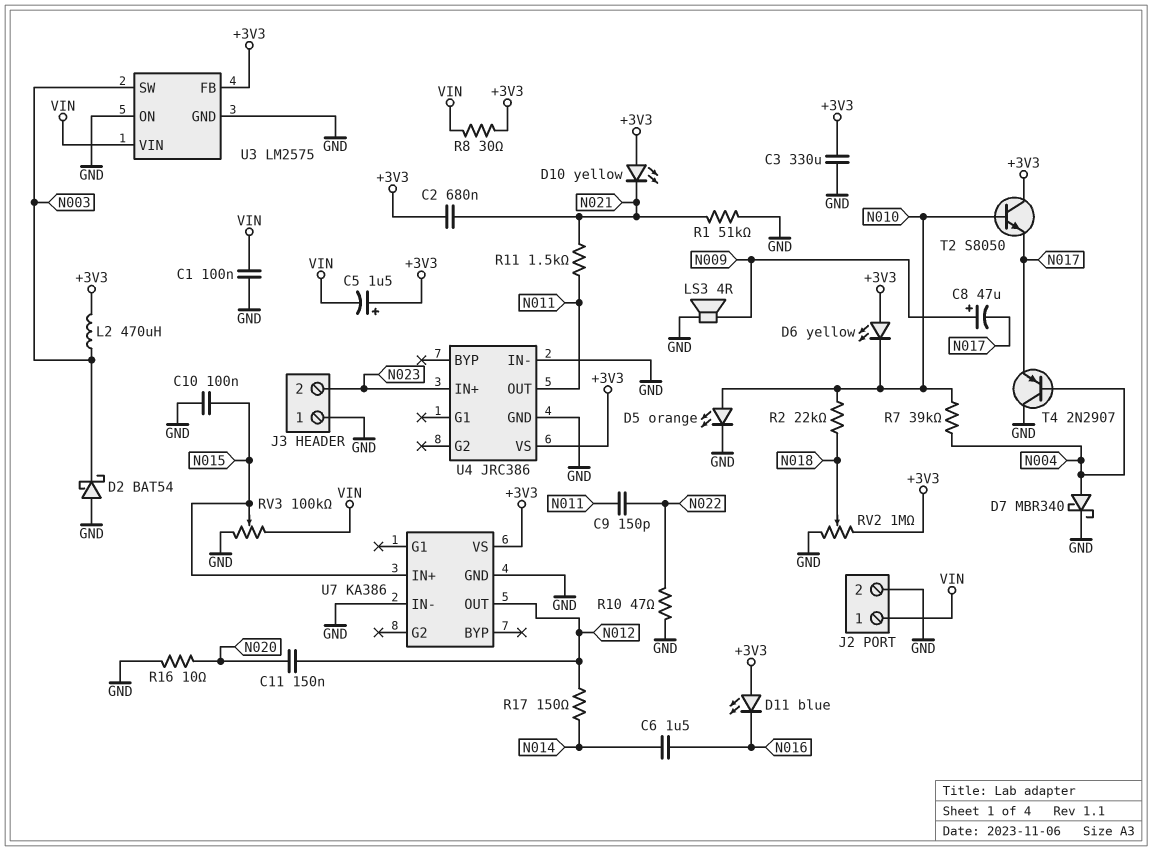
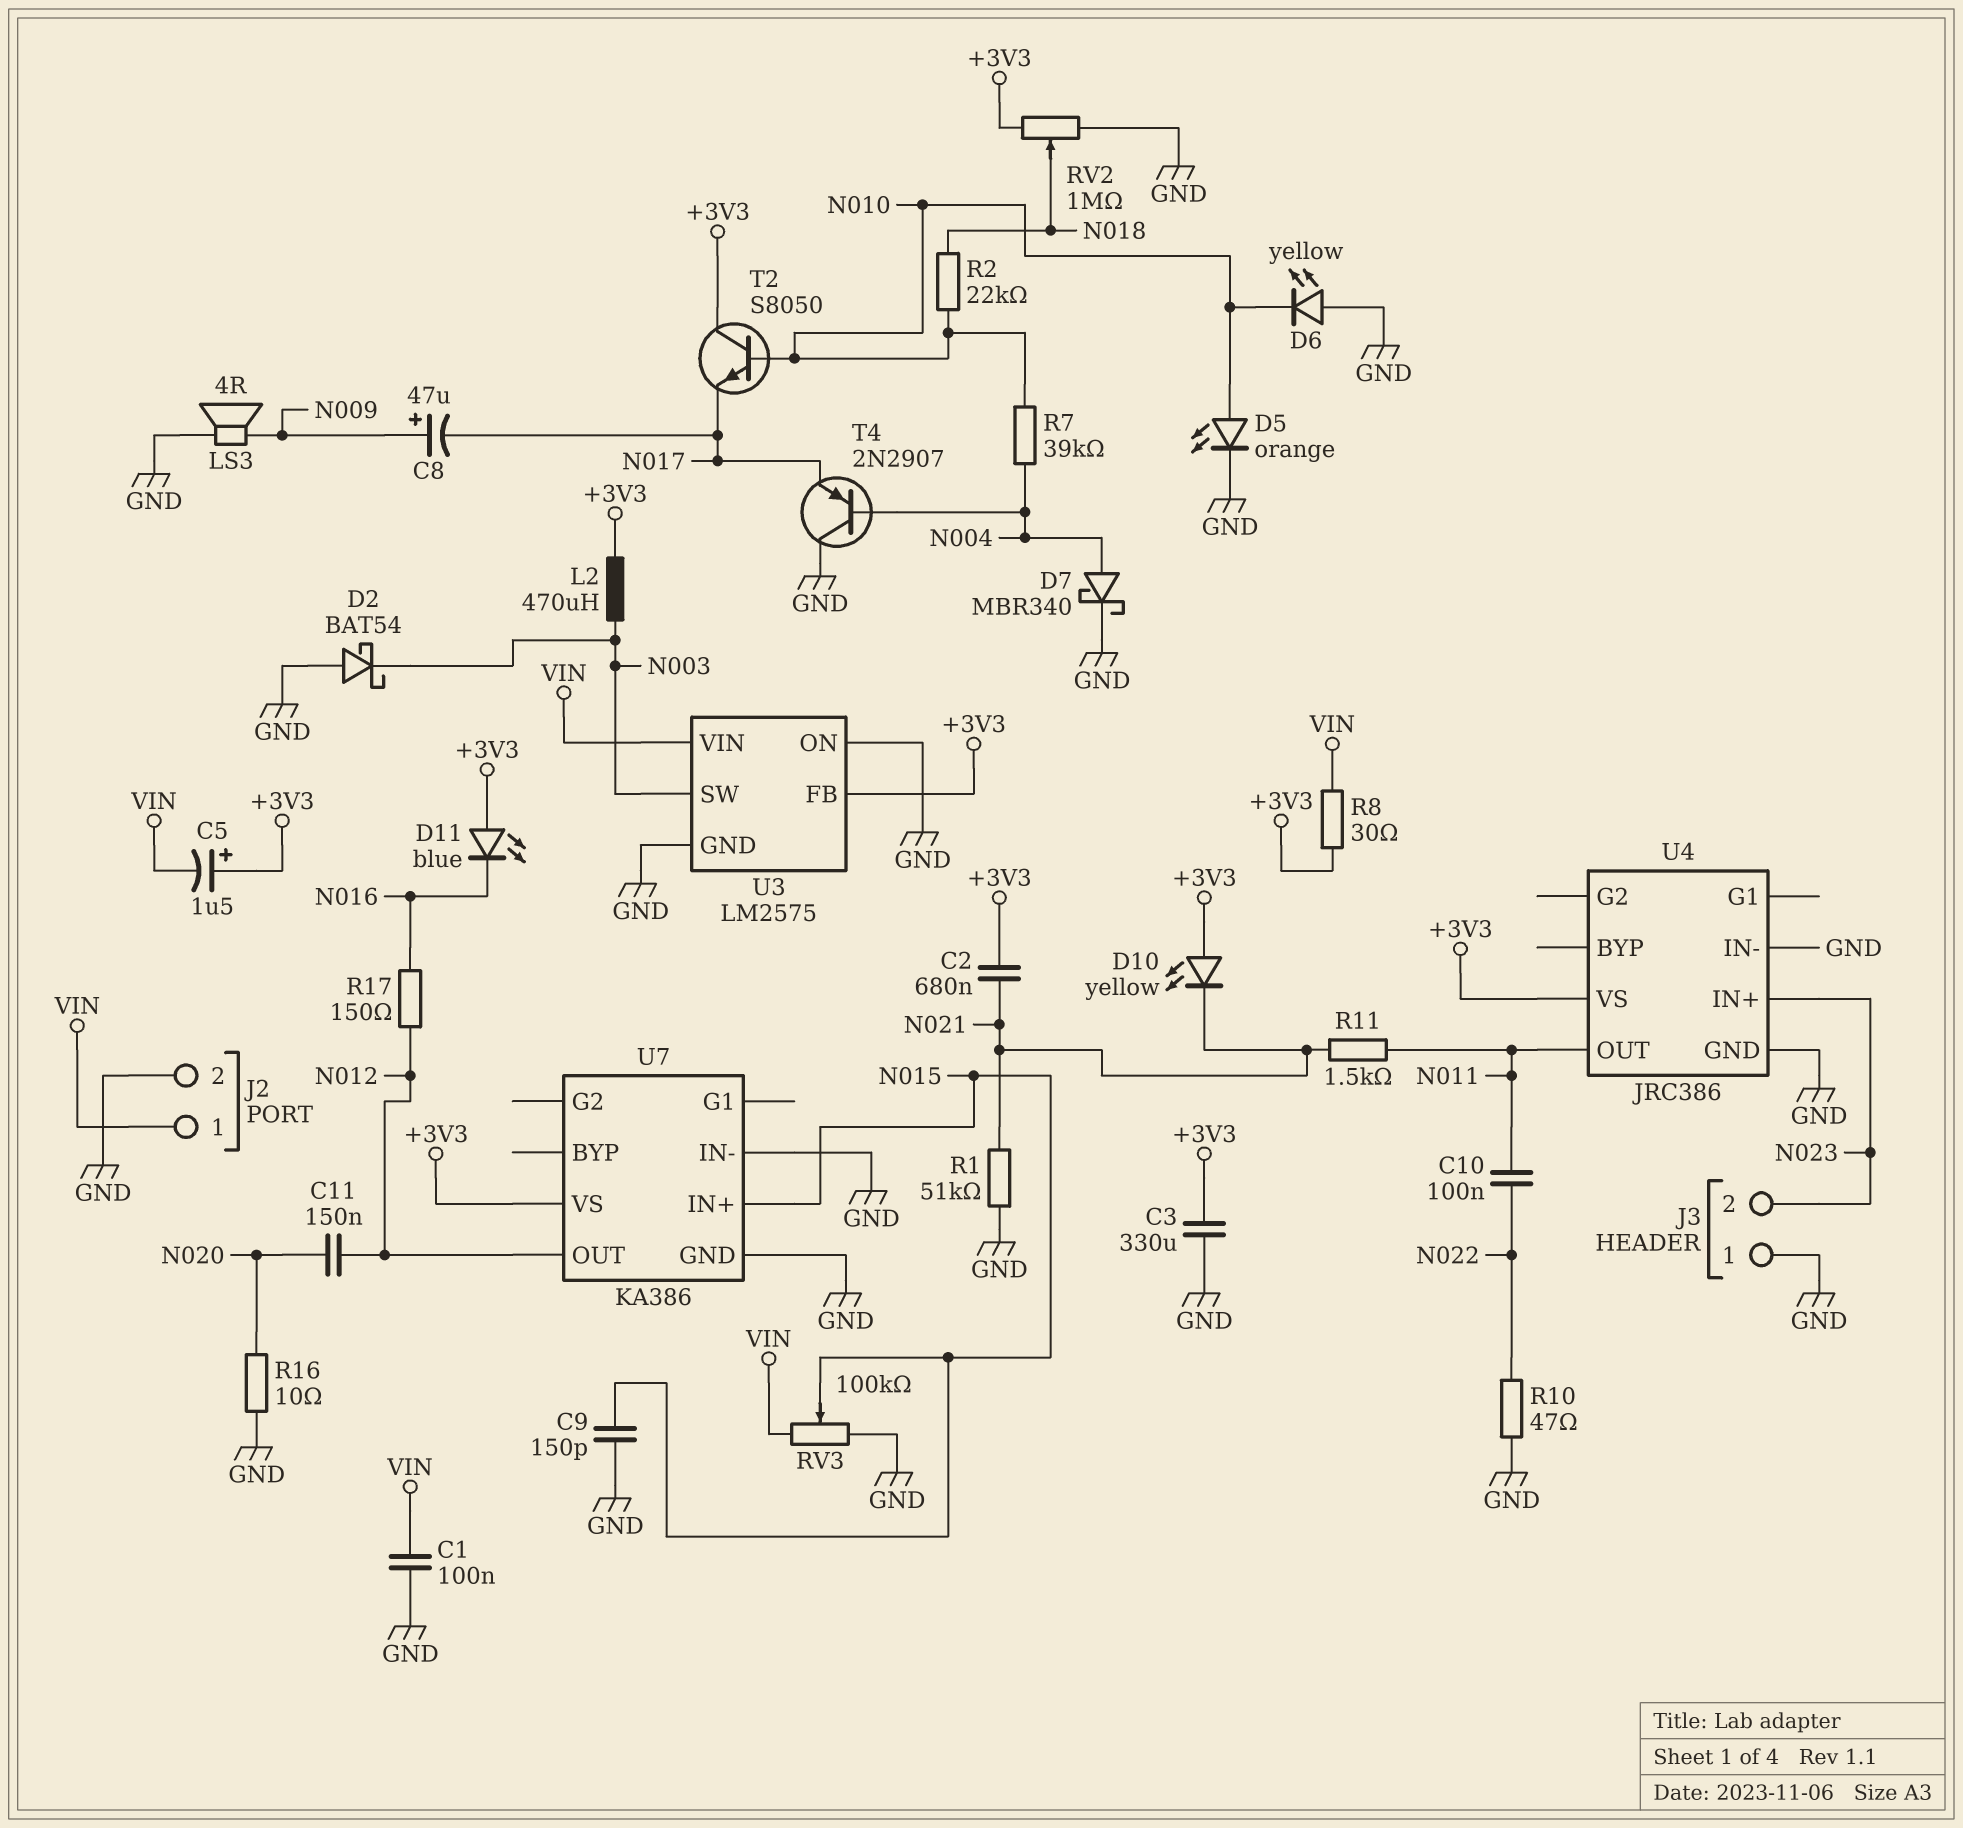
C6: 1.5uF (N014, N016) -> none
C9: 150pF (N011, N022) -> 150pF (GND, N015)
C10: 100nF (GND, N015) -> 100nF (N011, N022)
D6: LED yellow (A +3V3, K N010) -> LED yellow (A GND, K N010)
R17: 150 (N012, N014) -> 150 (N012, N016)

